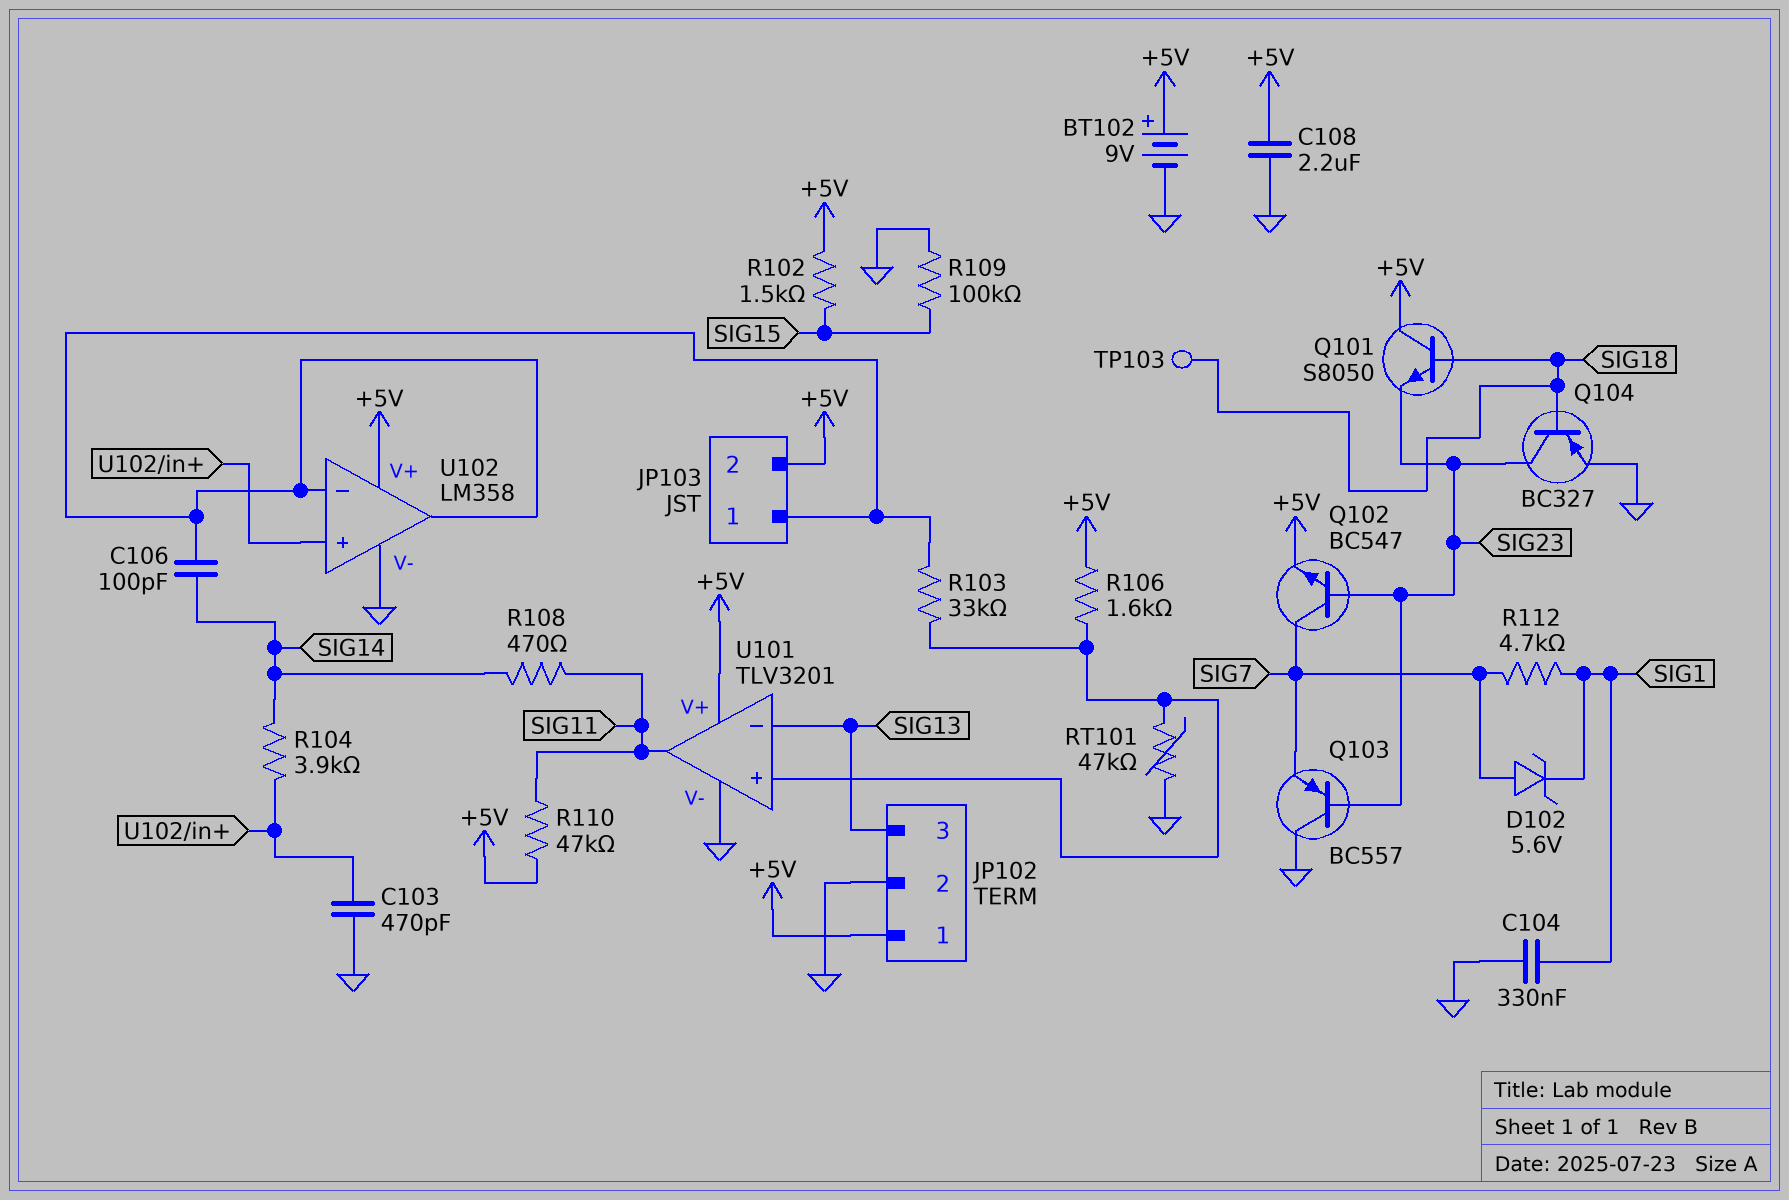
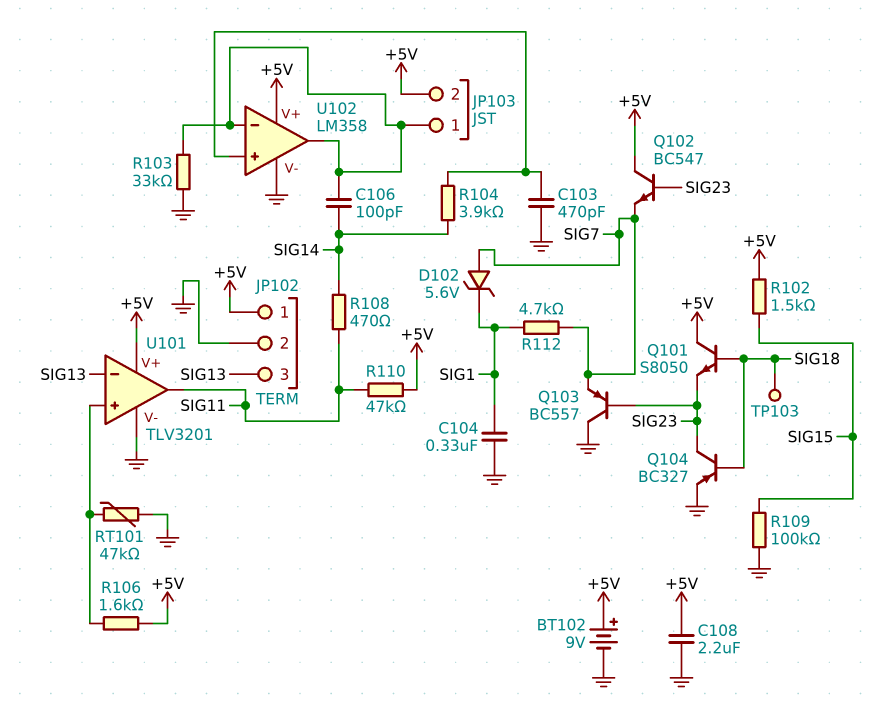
Q102: NPN BC547 (B SIG23, C SIG7, E +5V) -> NPN BC547 (B SIG23, C +5V, E SIG7)
R103: 33k (JP103/1, U101/in+) -> 33k (GND, JP103/1)

